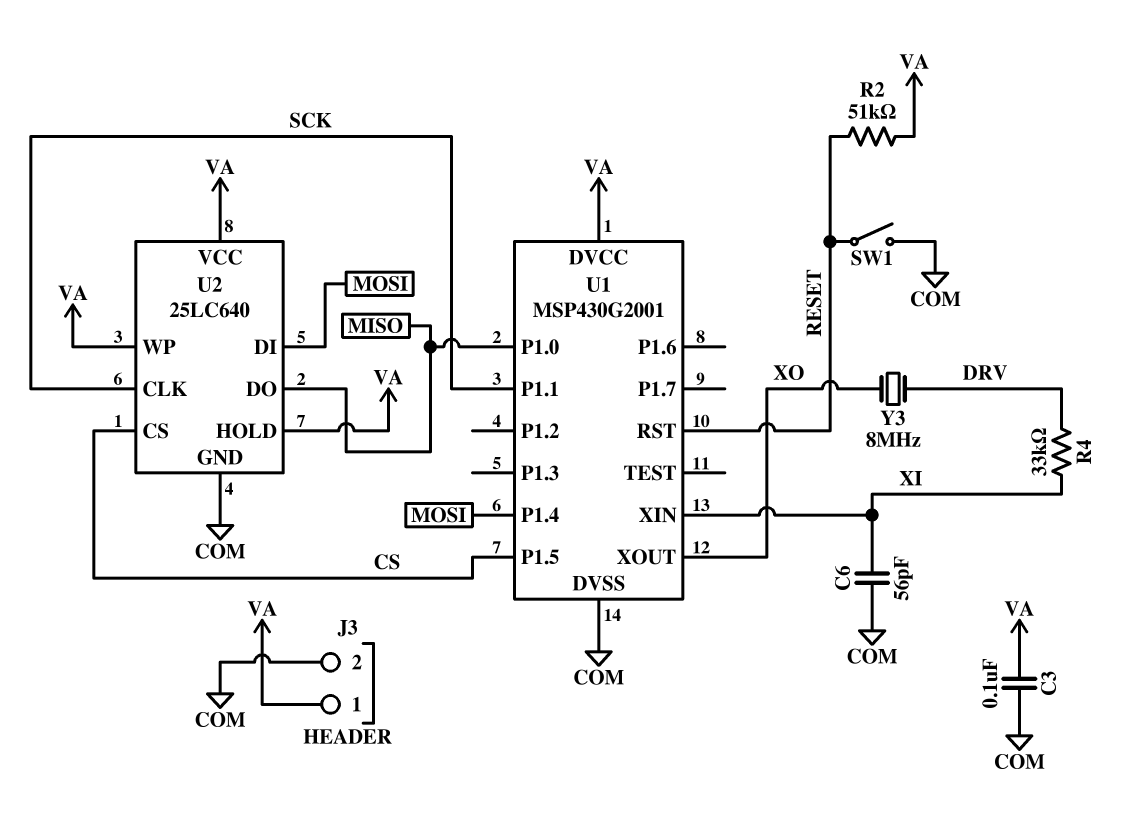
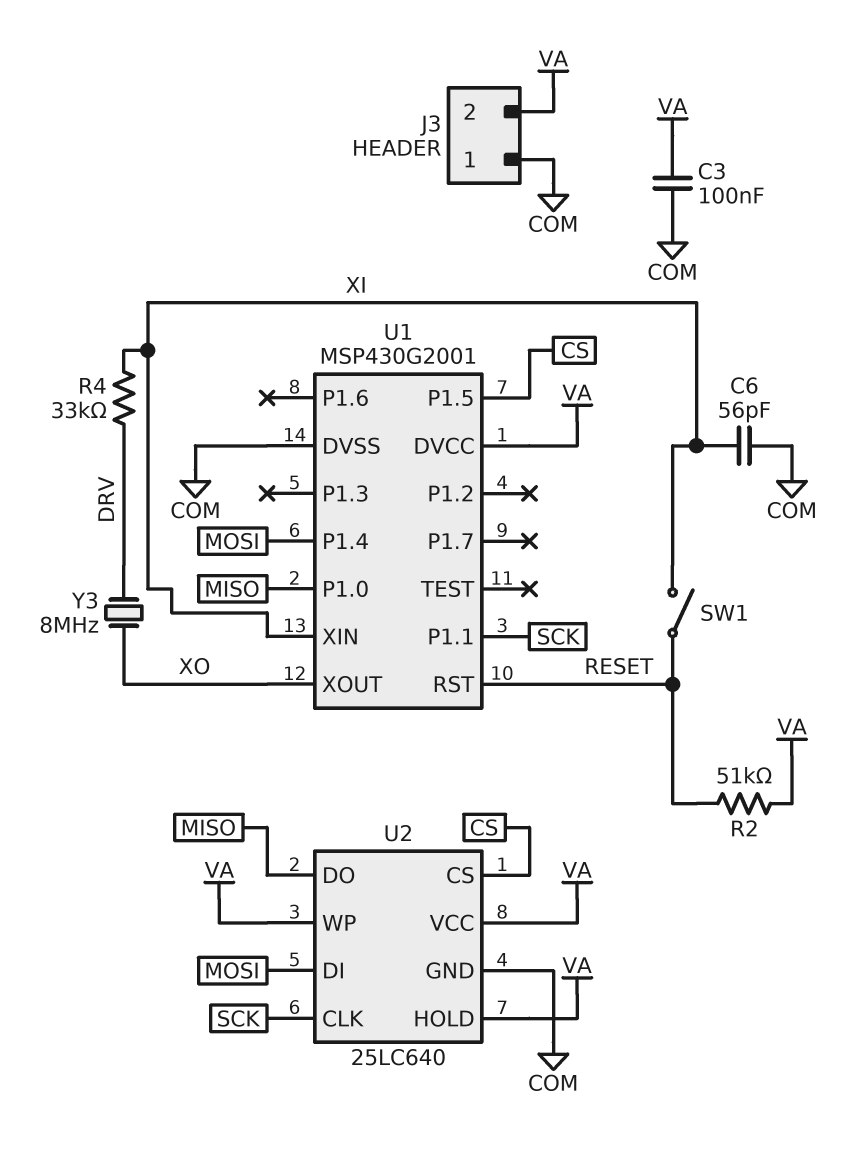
J3 pin 1: VA -> COM
J3 pin 2: COM -> VA
SW1: switch (COM, RESET) -> switch (RESET, XI)

